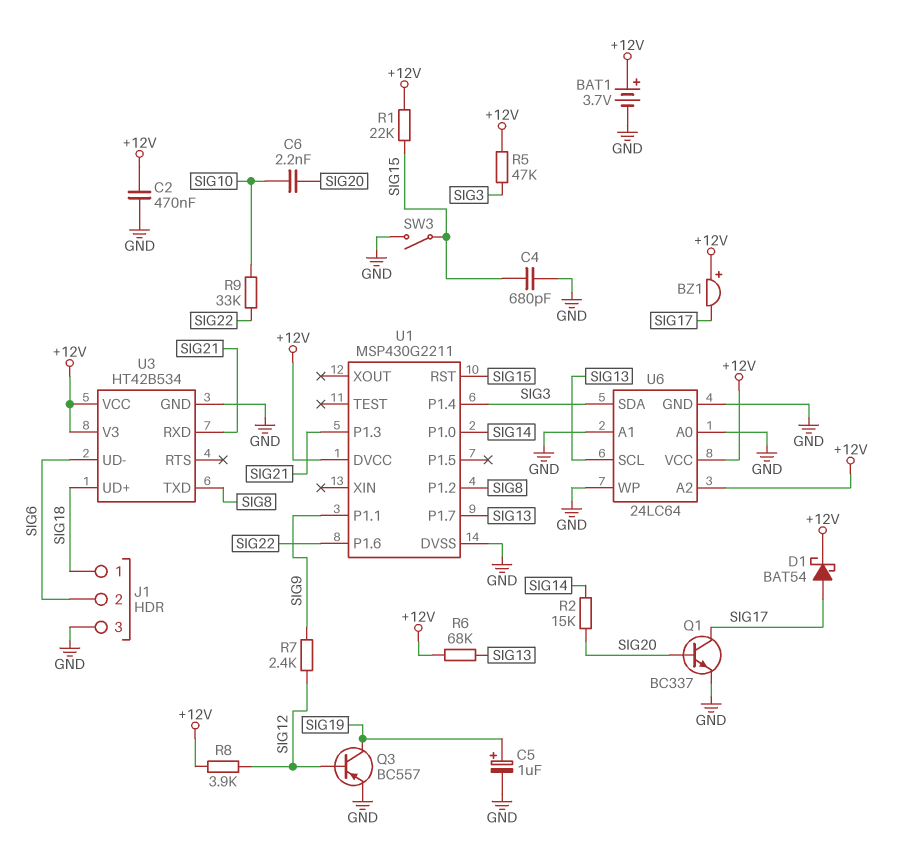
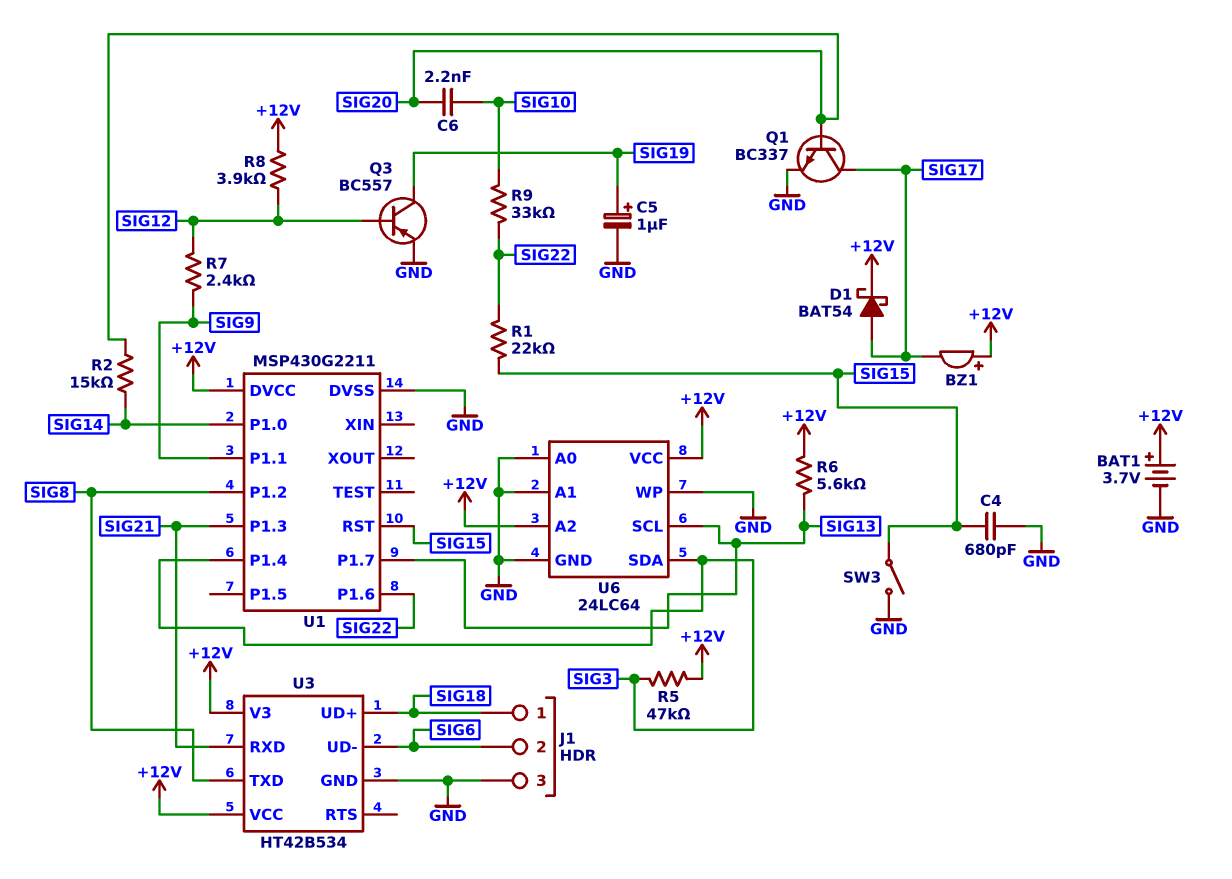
C2: 470nF (+12V, GND) -> none
R1: 22k (+12V, SIG15) -> 22k (SIG15, SIG22)
R6: 68k (+12V, SIG13) -> 5.6k (+12V, SIG13)

